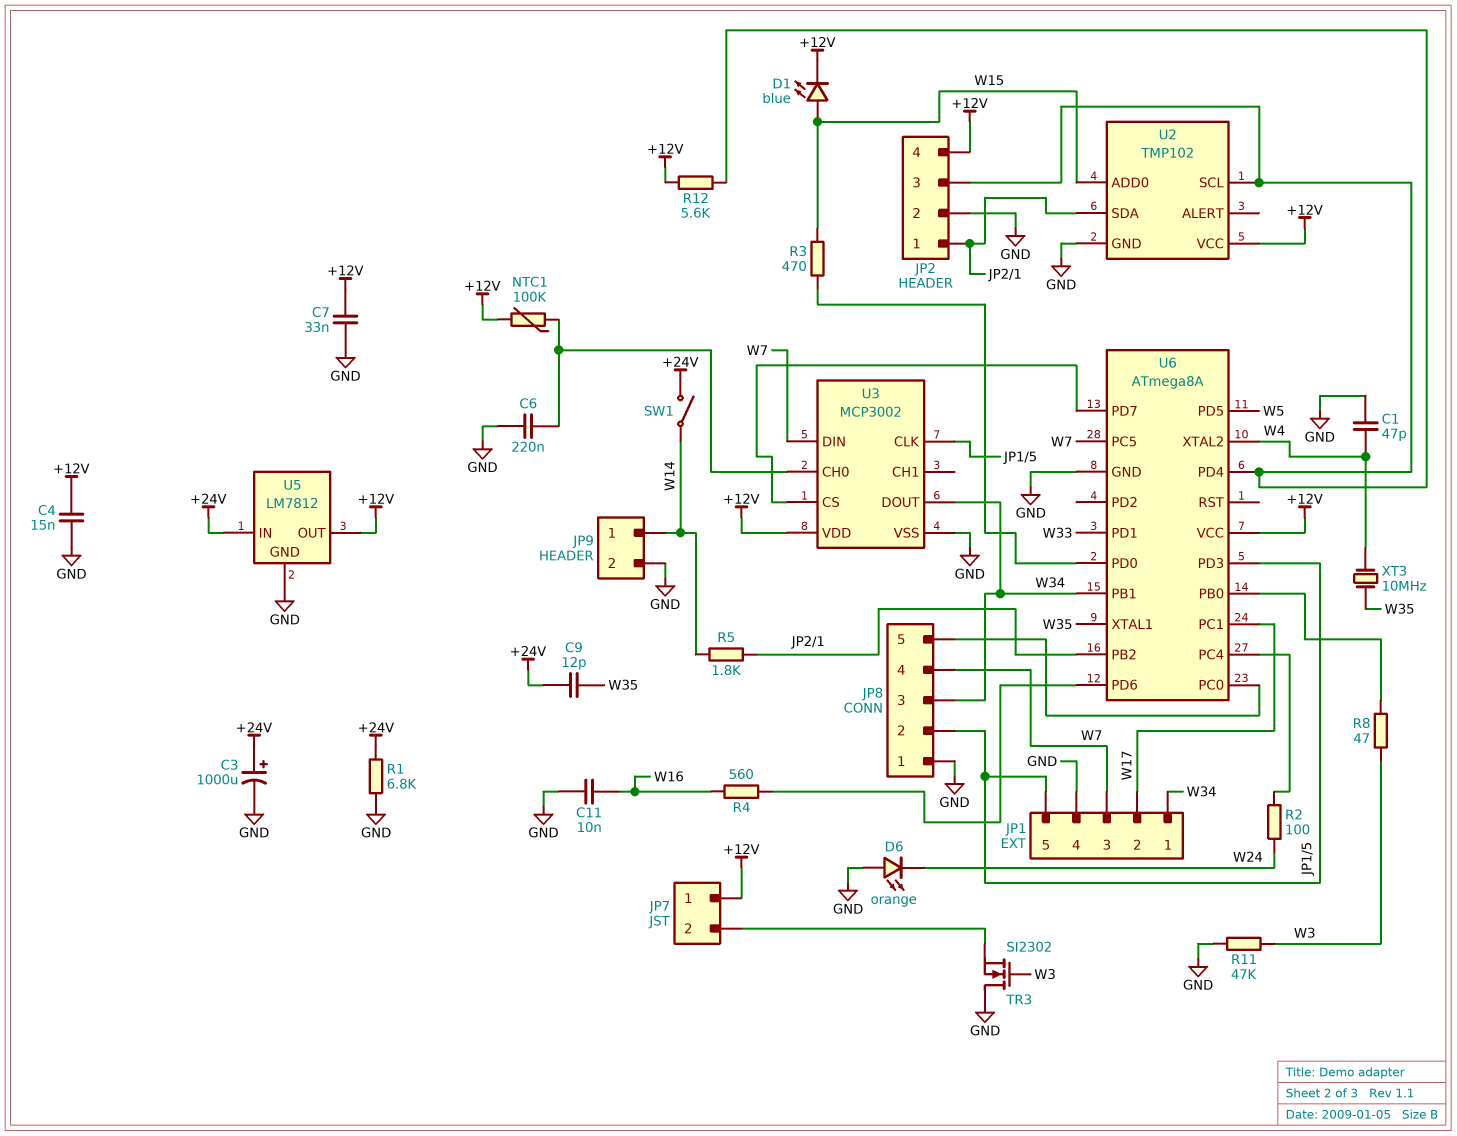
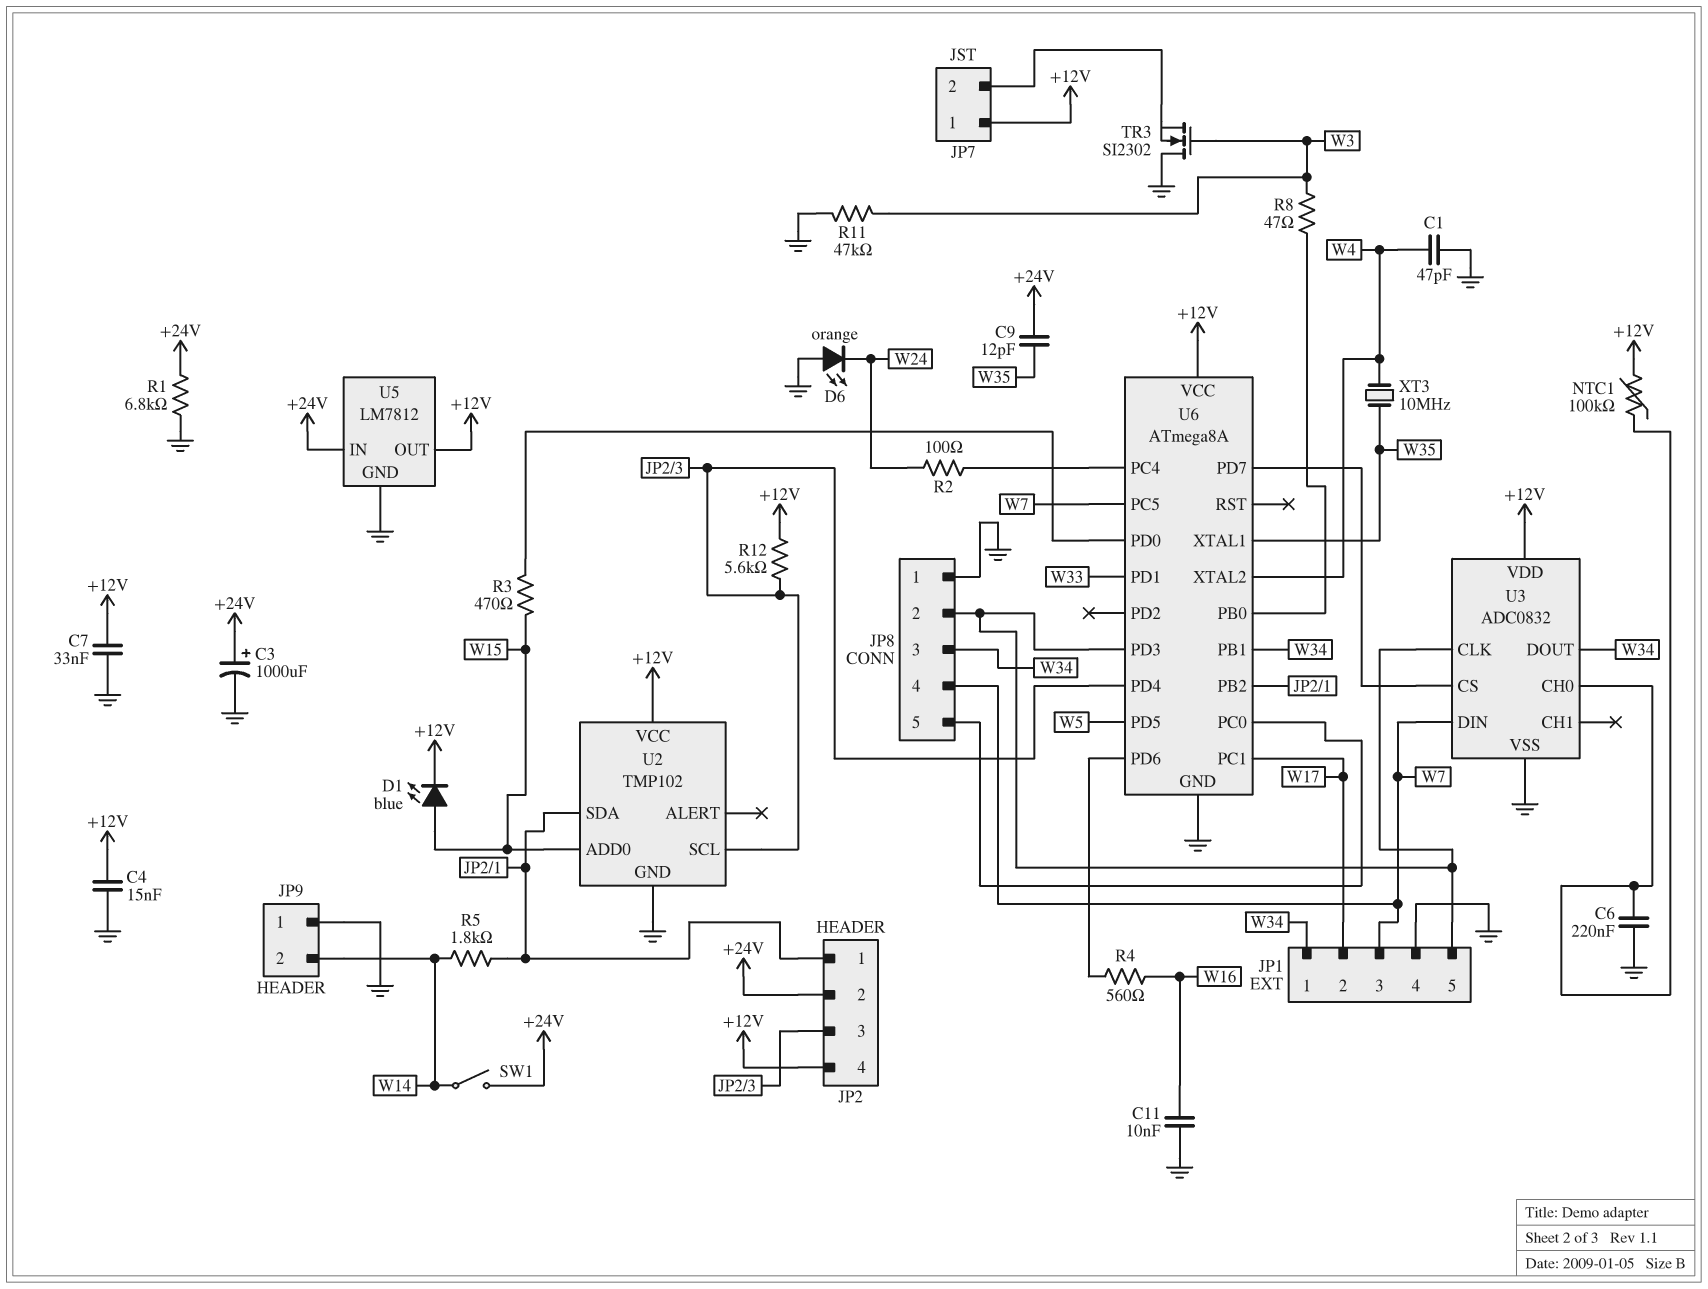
JP2 pin 2: GND -> +24V
JP9 pin 1: W14 -> GND
JP9 pin 2: GND -> W14
U3: MCP3002 -> ADC0832

